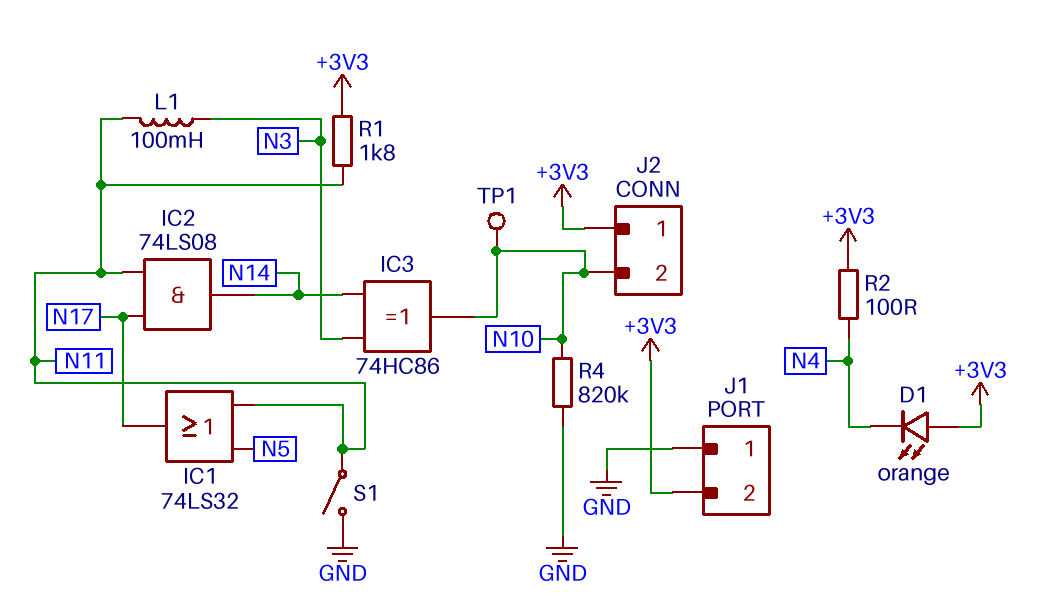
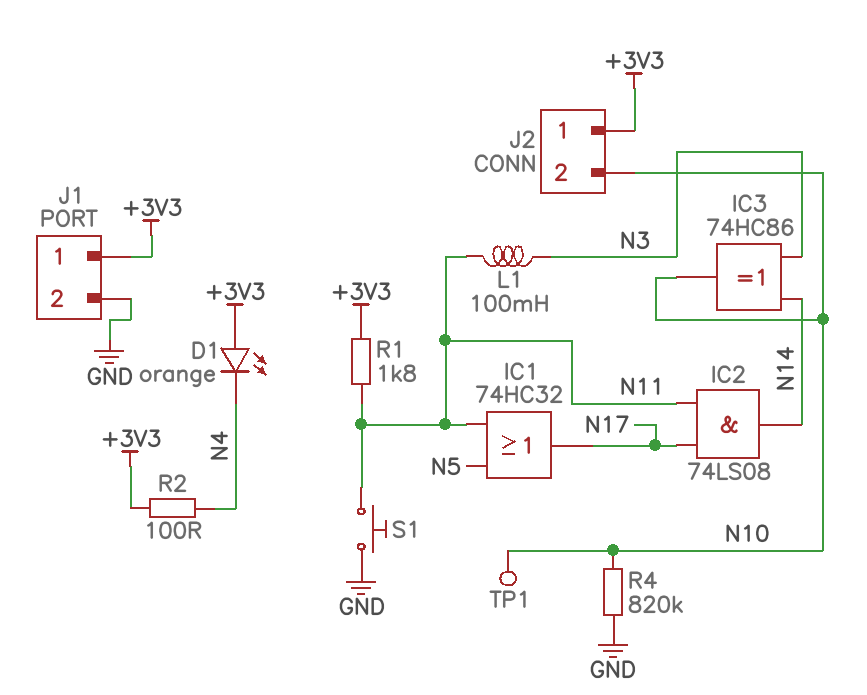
IC1: OR 74LS32 (in N5, in N11, out N17) -> OR 74HC32 (in N5, in N11, out N17)
J1 pin 1: GND -> +3V3
J1 pin 2: +3V3 -> GND
S1: switch (GND, N11) -> button (GND, N11)

